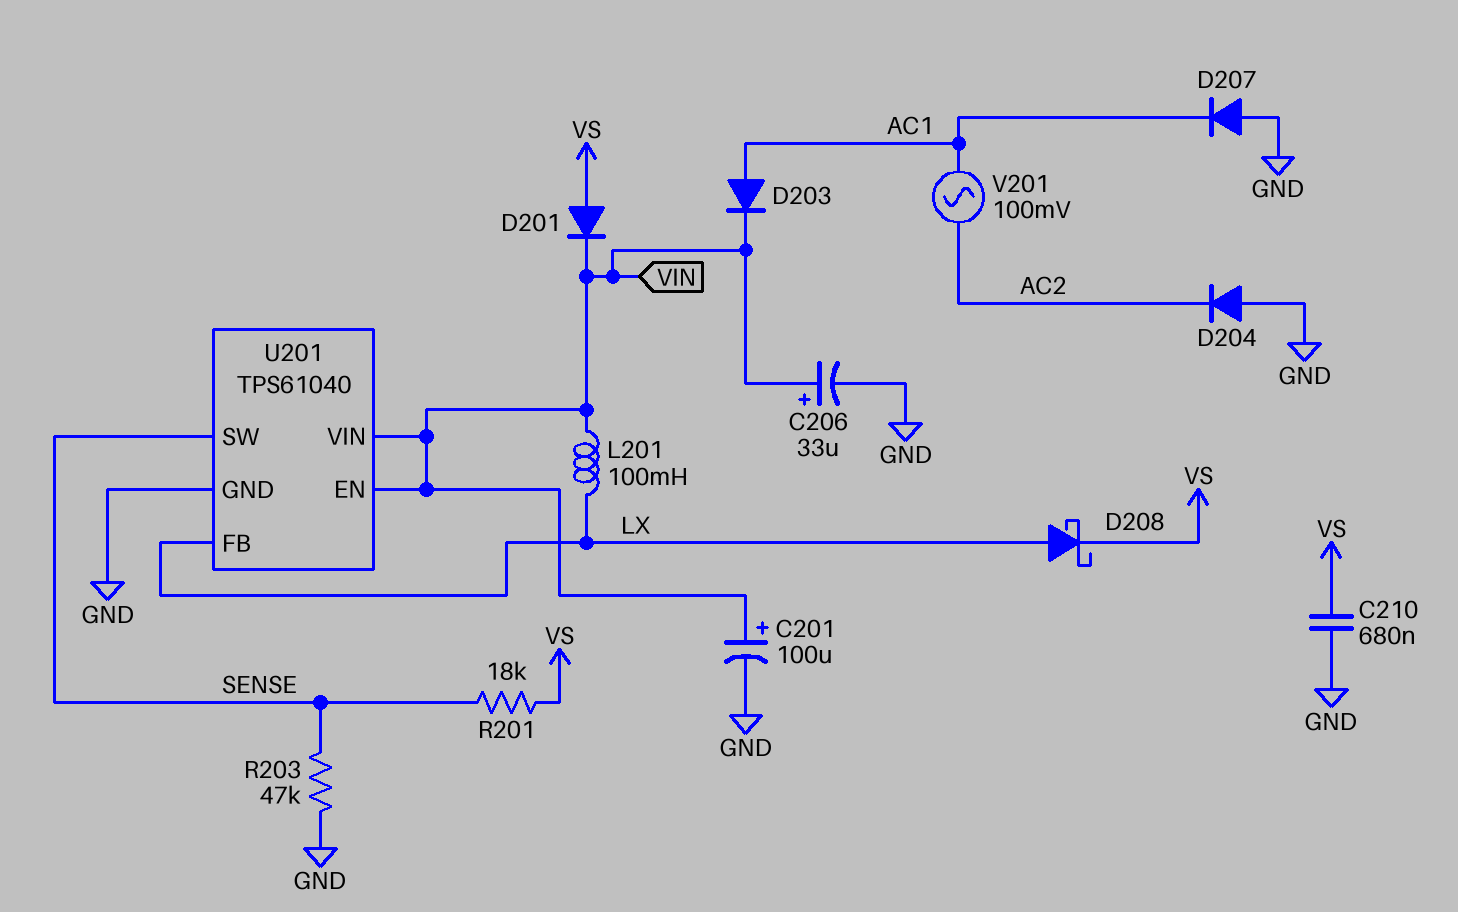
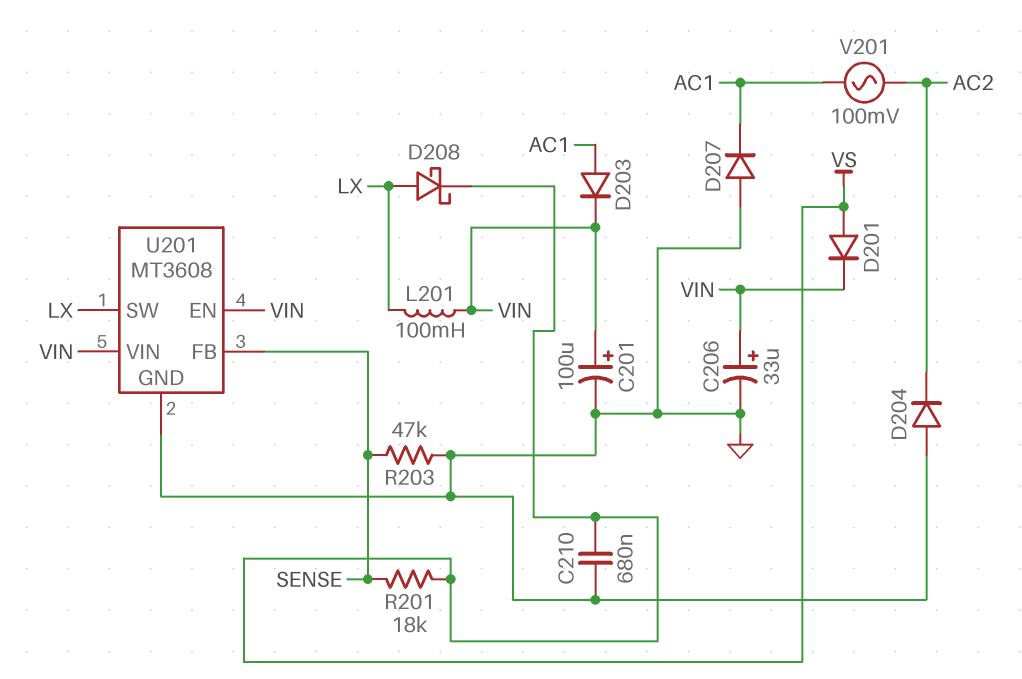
U201: TPS61040 -> MT3608
U201 pin FB: LX -> SENSE
U201 pin SW: SENSE -> LX

